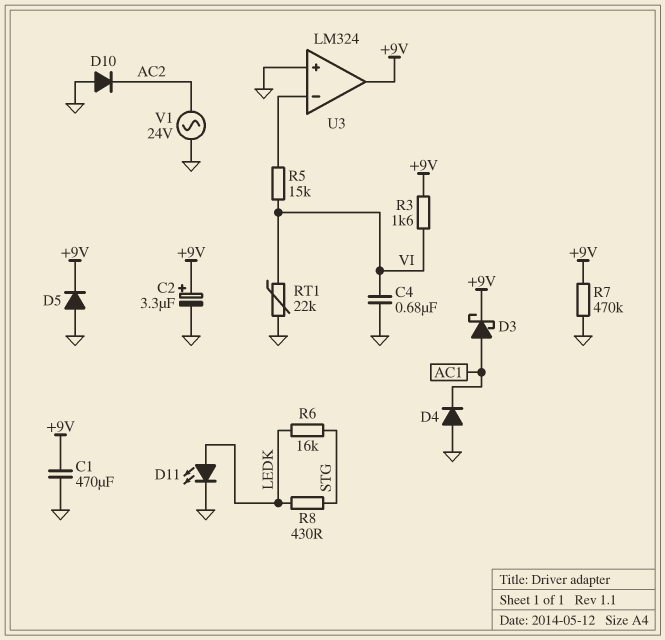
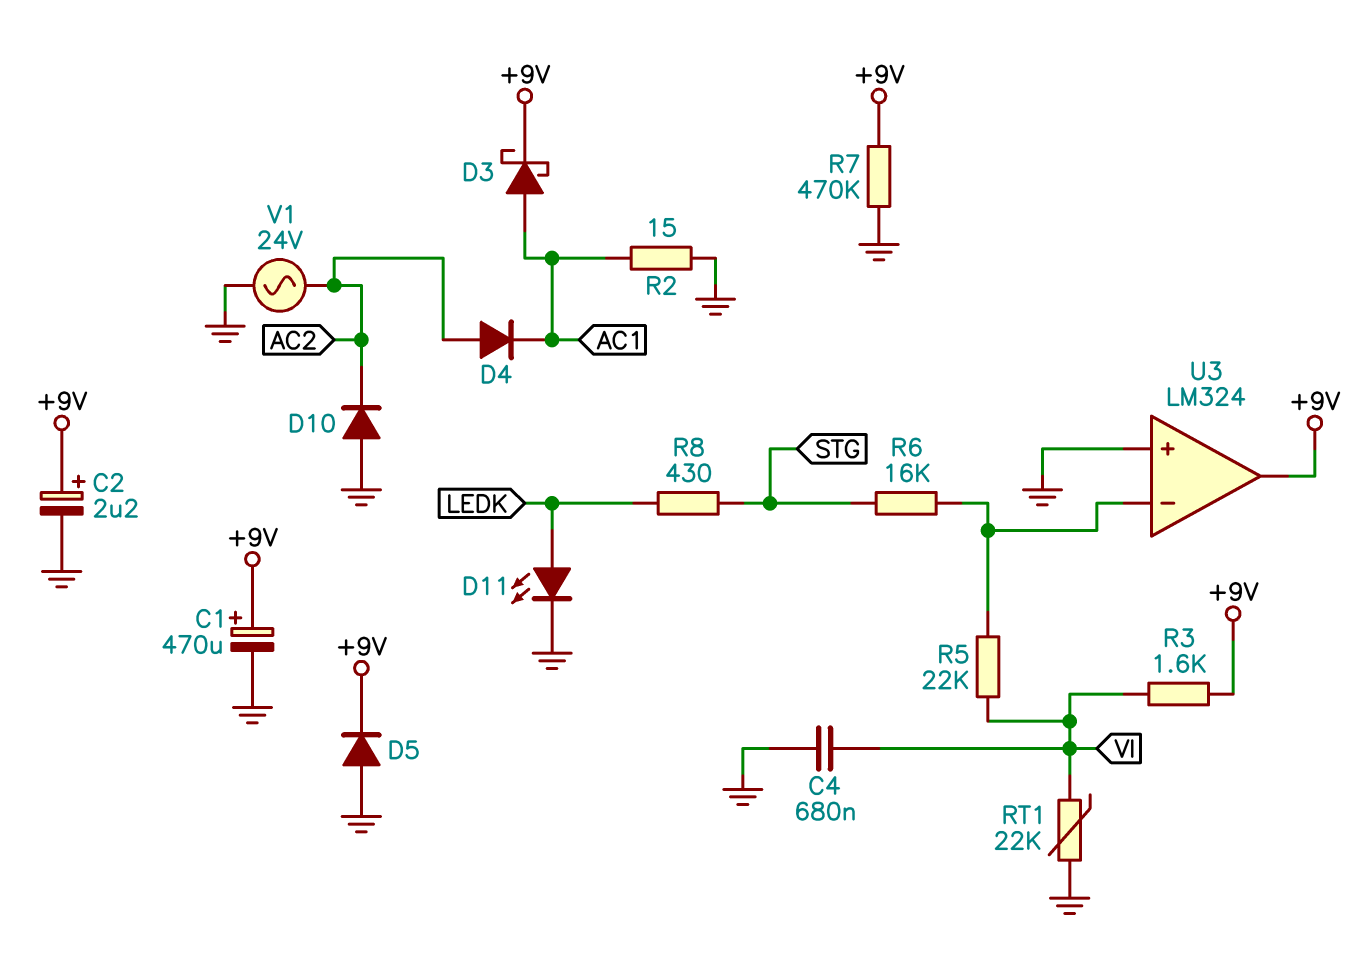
C1: 470uF (+9V, GND) -> 470uF (plus +9V, minus GND)
C2: 3.3uF (plus +9V, minus GND) -> 2.2uF (plus +9V, minus GND)
D4: diode (A GND, K AC1) -> diode (A AC2, K AC1)
R2: none -> 15 (AC1, GND)
R5: 15k (U3/in-, VI) -> 22k (U3/in-, VI)
R6: 16k (LEDK, STG) -> 16k (STG, U3/in-)

